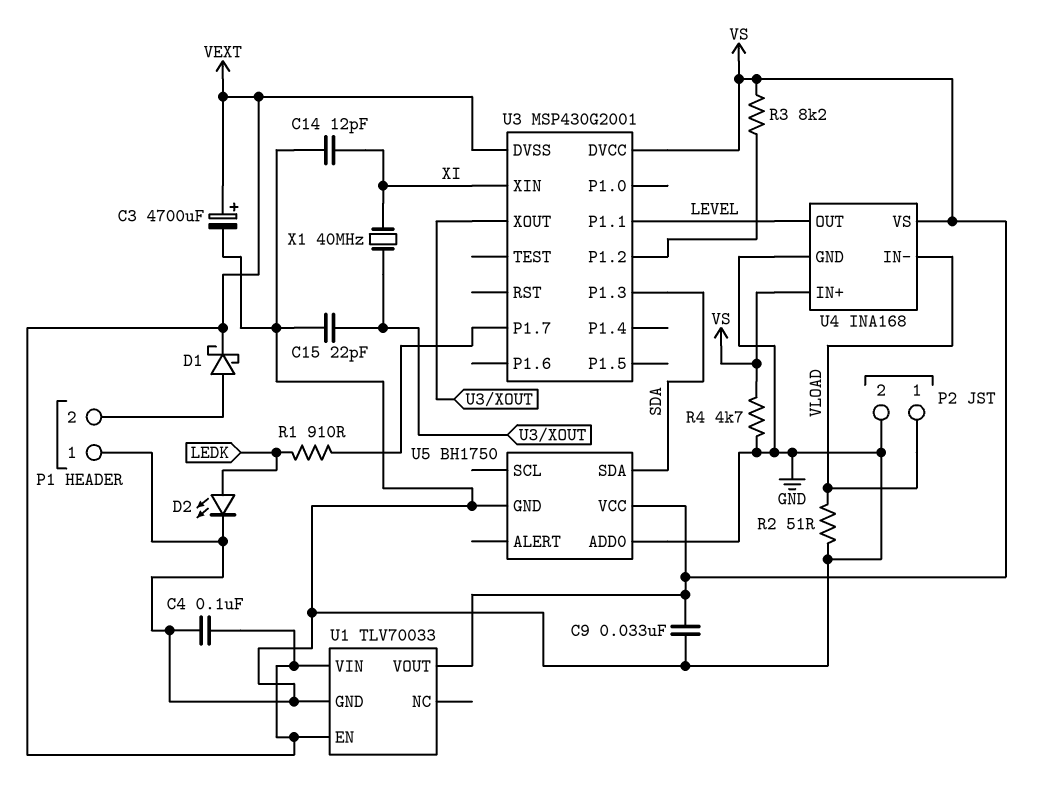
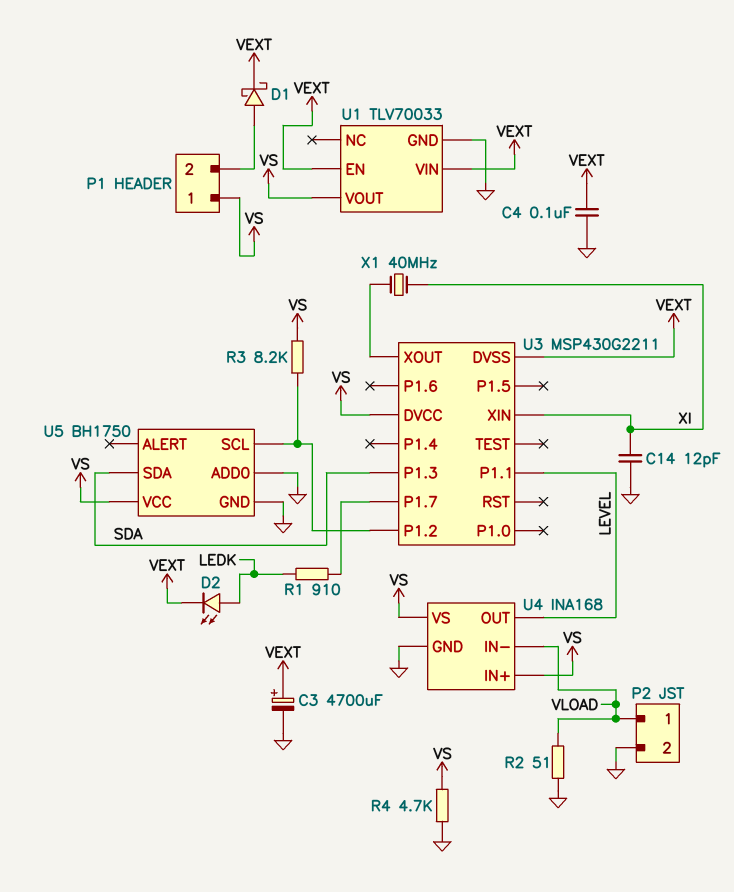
C9: 33nF (GND, VS) -> none
C15: 22pF (GND, U3/XOUT) -> none
D2: LED (A LEDK, K GND) -> LED (A LEDK, K VEXT)
P1 pin 1: GND -> VS
U3: MSP430G2001 -> MSP430G2211
U5 pin SCL: none -> U3/P1.2

